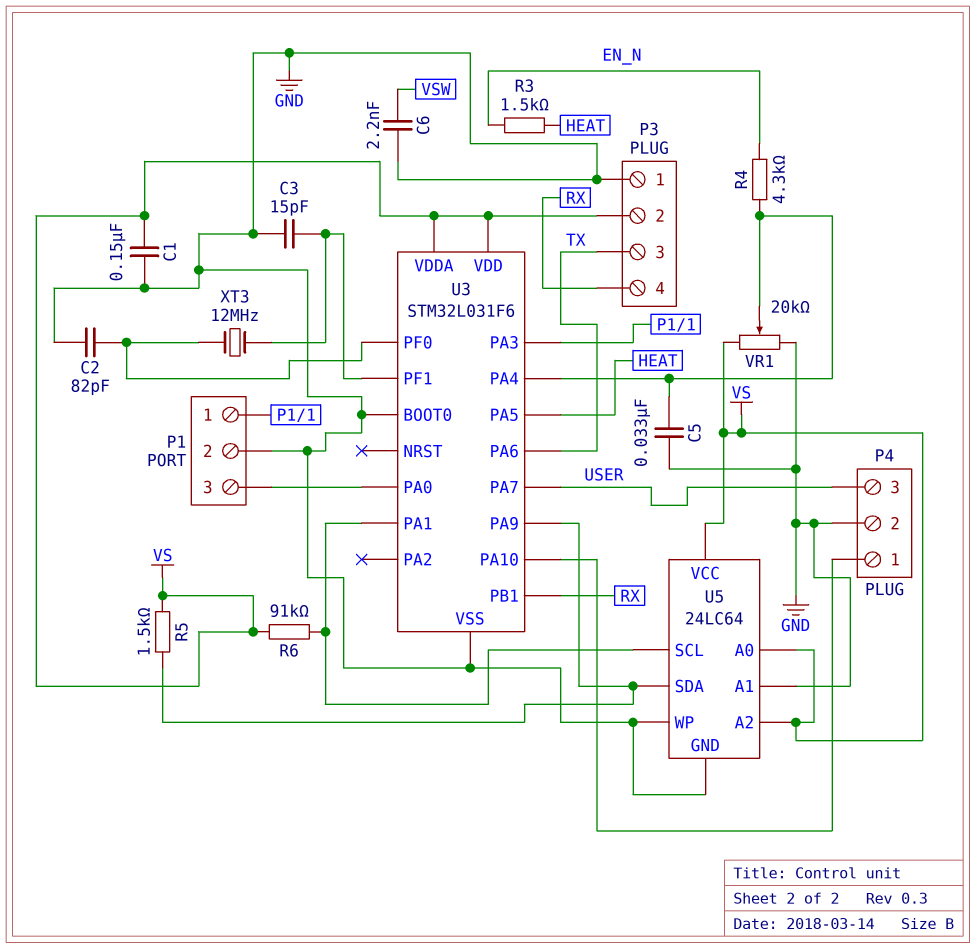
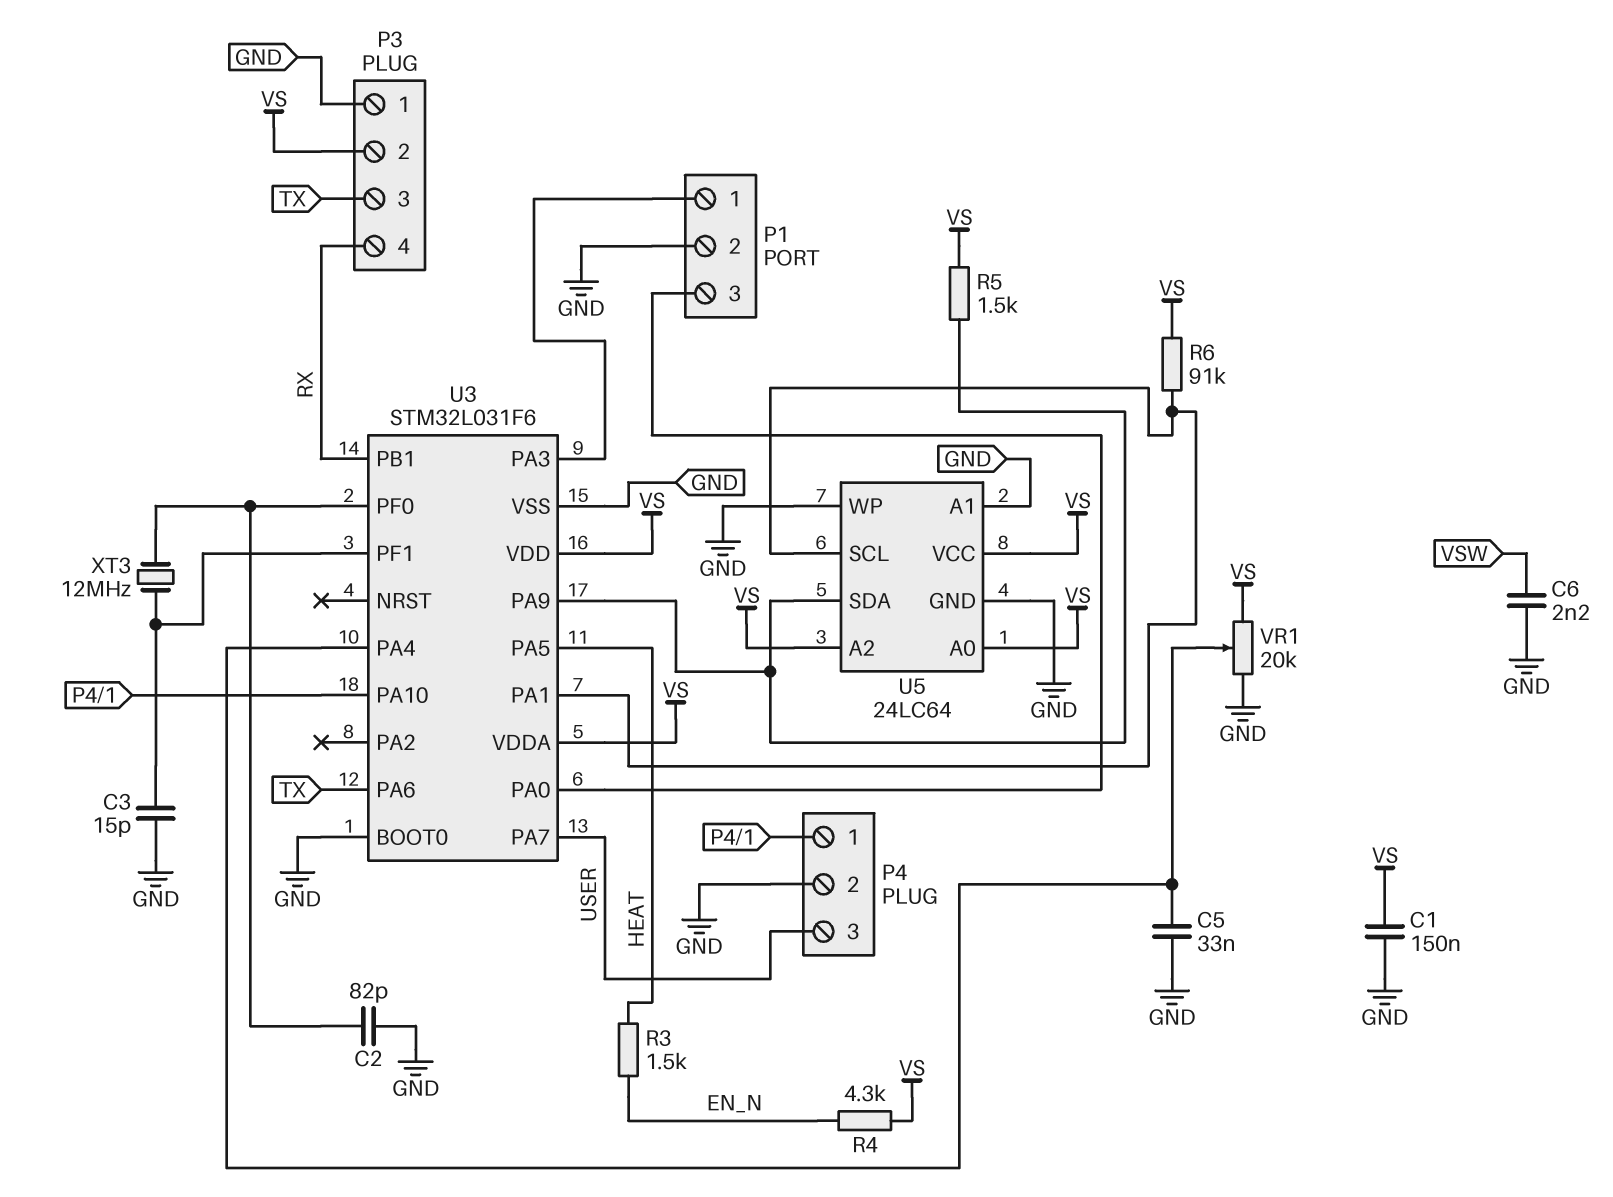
R4: 4.3k (EN_N, U3/PA4) -> 4.3k (EN_N, VS)

